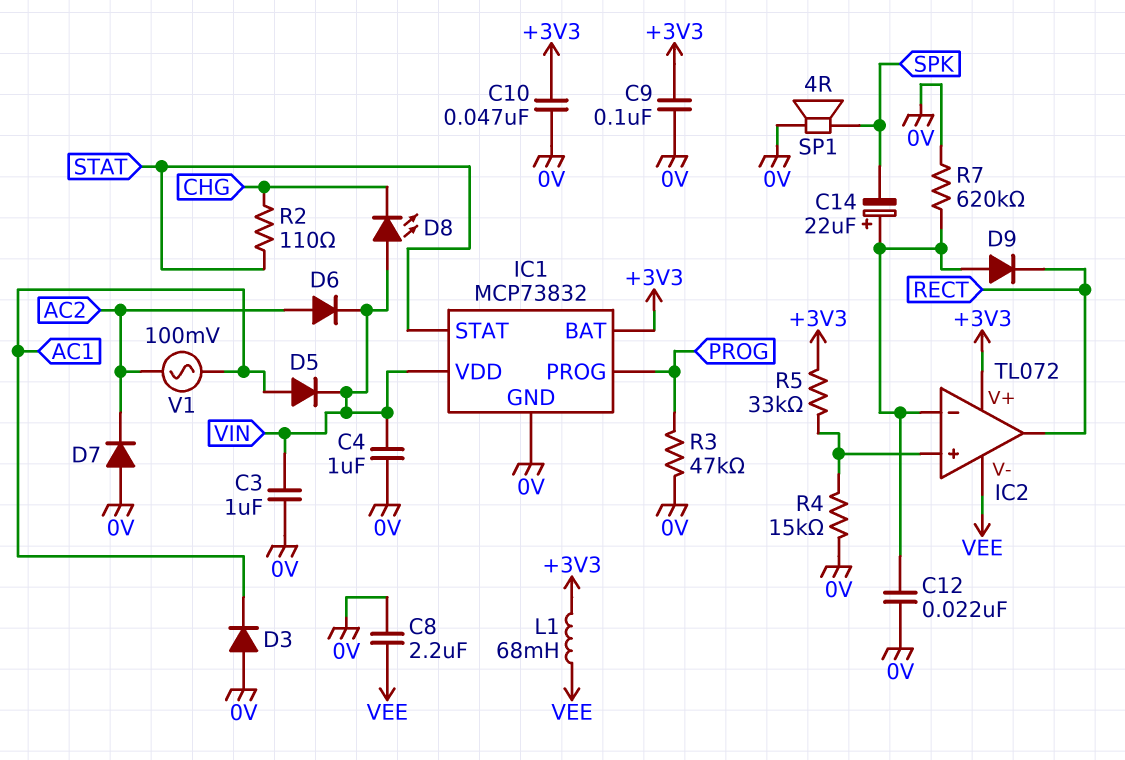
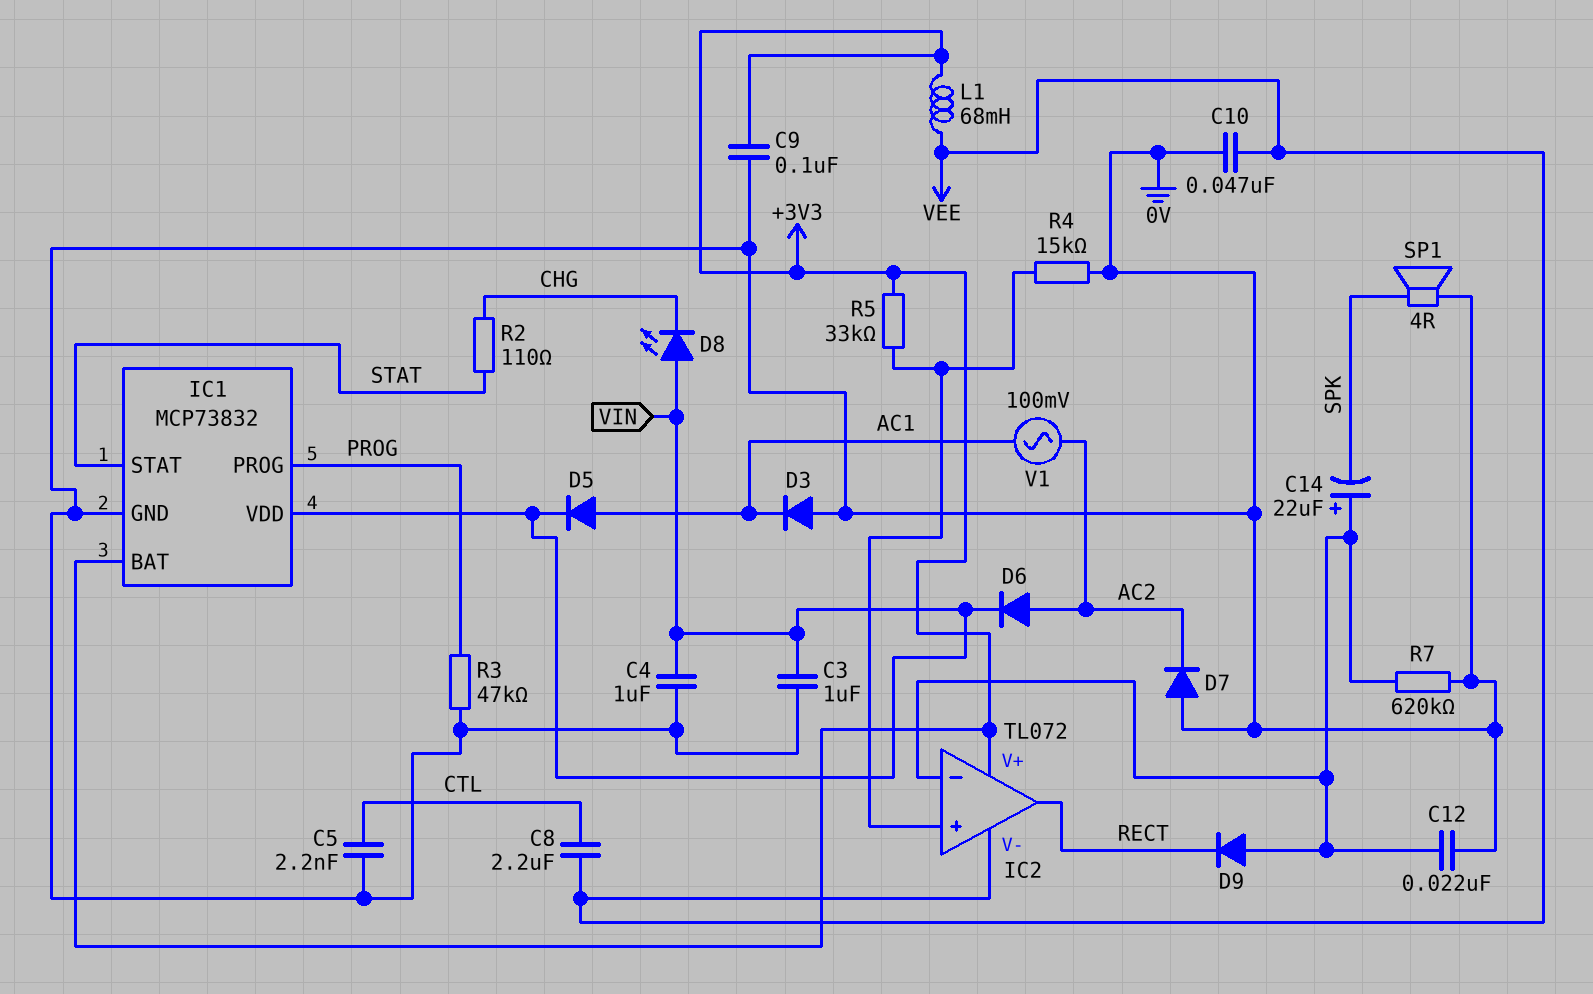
C5: none -> 2.2nF (0V, CTL)
C8: 2.2uF (0V, VEE) -> 2.2uF (CTL, VEE)
C10: 47nF (+3V3, 0V) -> 47nF (0V, VEE)

